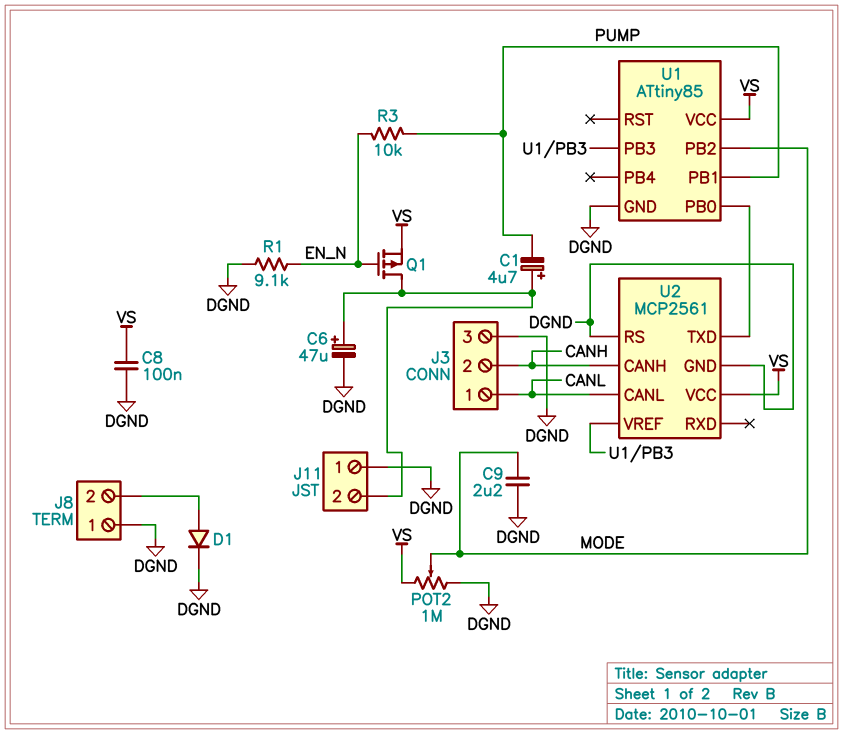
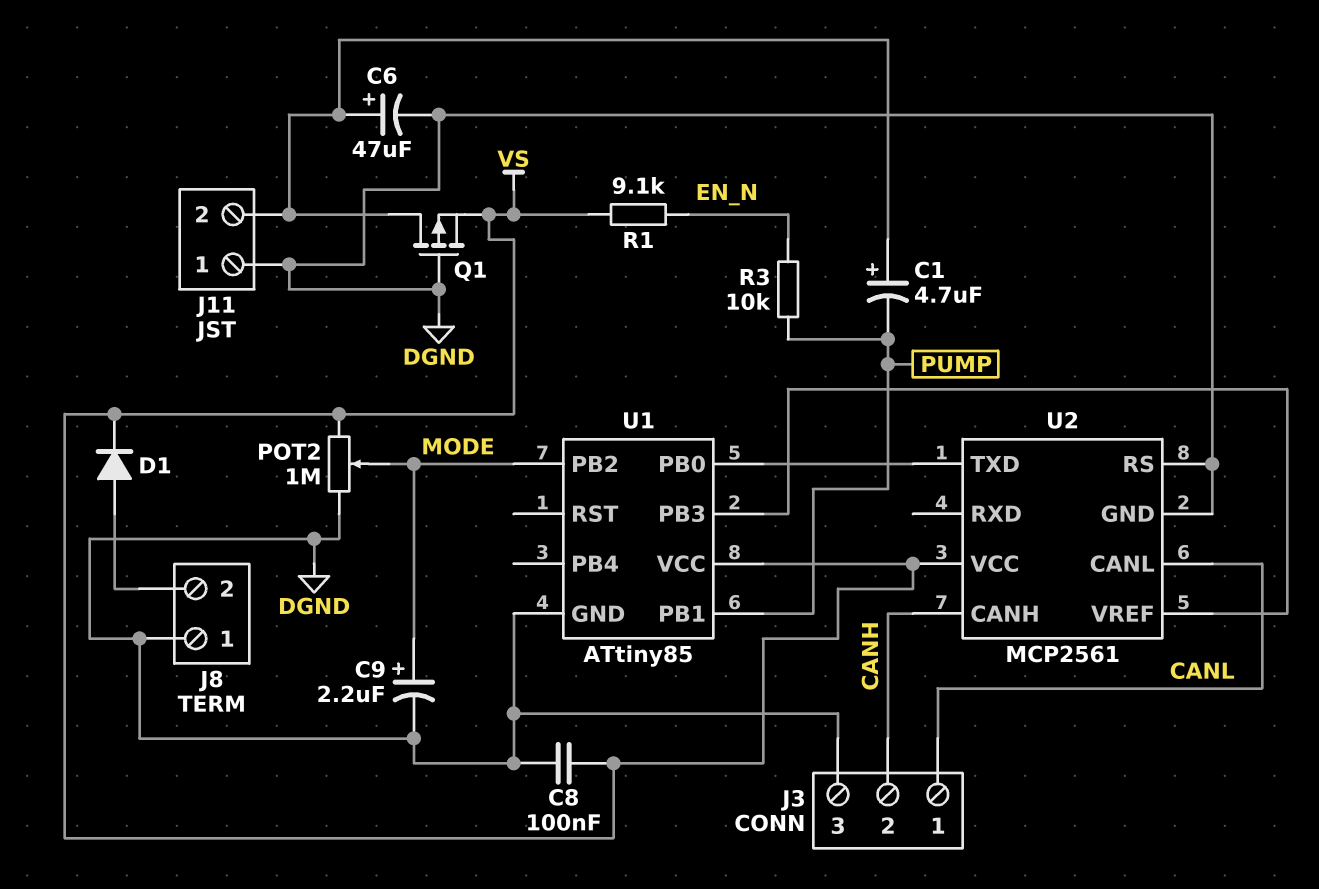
C9: 2.2uF (DGND, MODE) -> 2.2uF (plus MODE, minus DGND)
D1: diode (A J8/2, K DGND) -> diode (A J8/2, K VS)
Q1: PMOS (G EN_N, D J11/2, S VS) -> PMOS (G DGND, D J11/2, S VS)
R1: 9.1k (DGND, EN_N) -> 9.1k (EN_N, VS)

